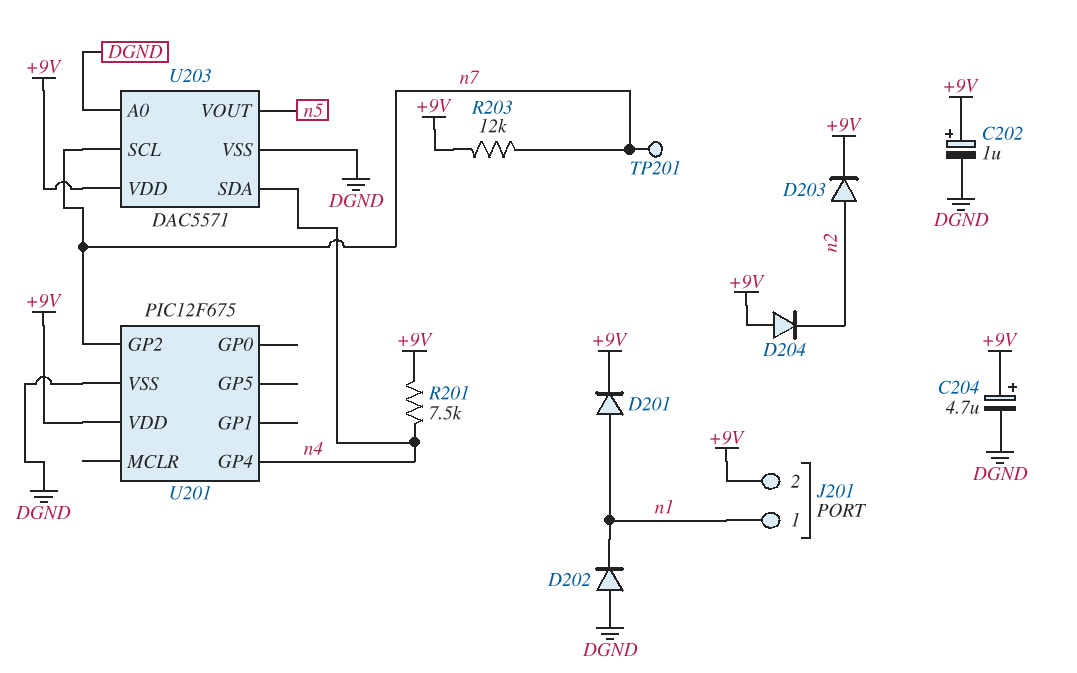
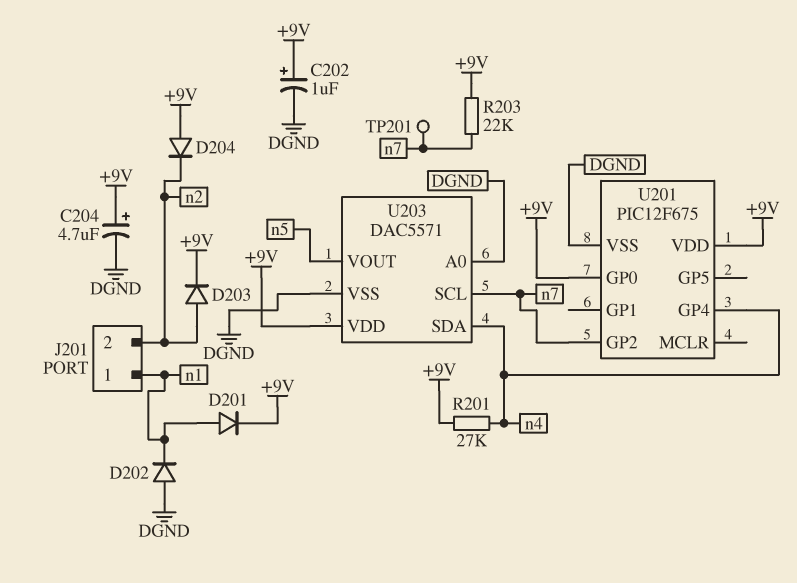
J201 pin 2: +9V -> n2
R201: 7.5k (+9V, n4) -> 27k (+9V, n4)
R203: 12k (+9V, n7) -> 22k (+9V, n7)
U201 pin GP0: none -> +9V

